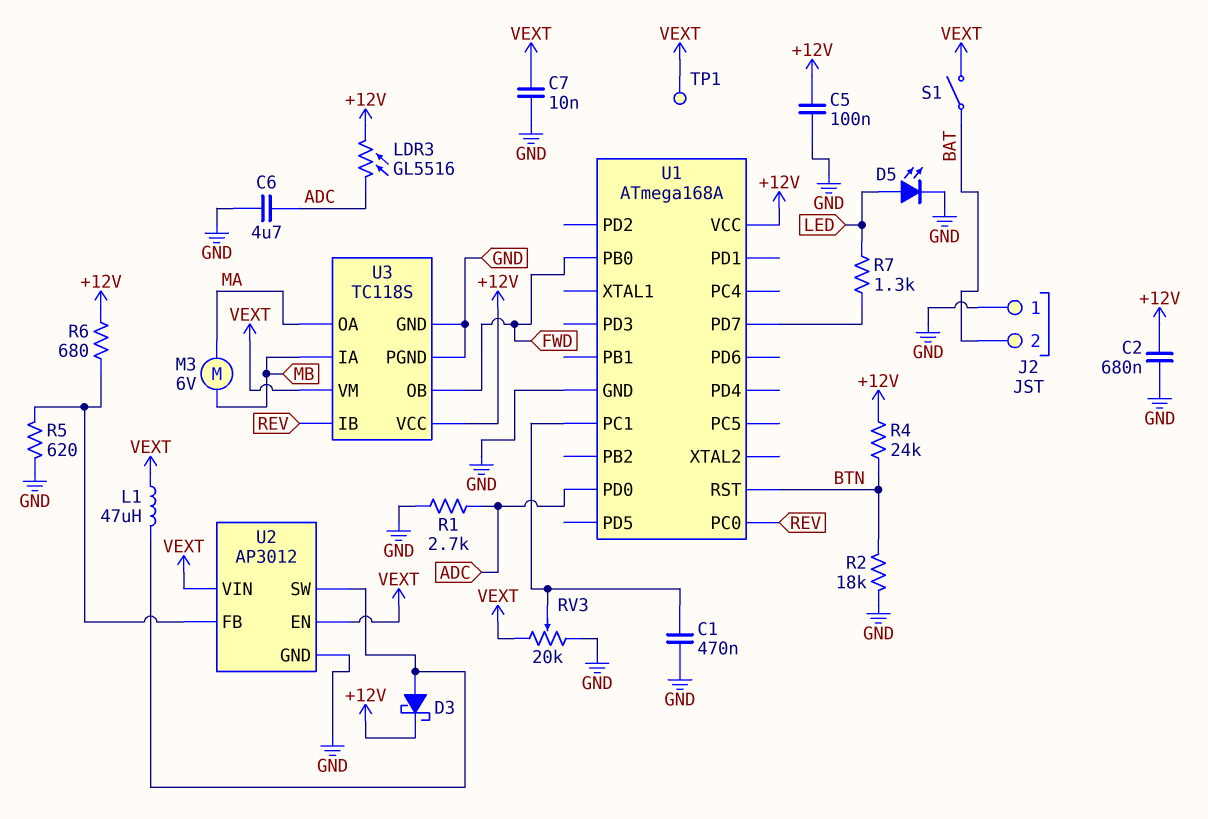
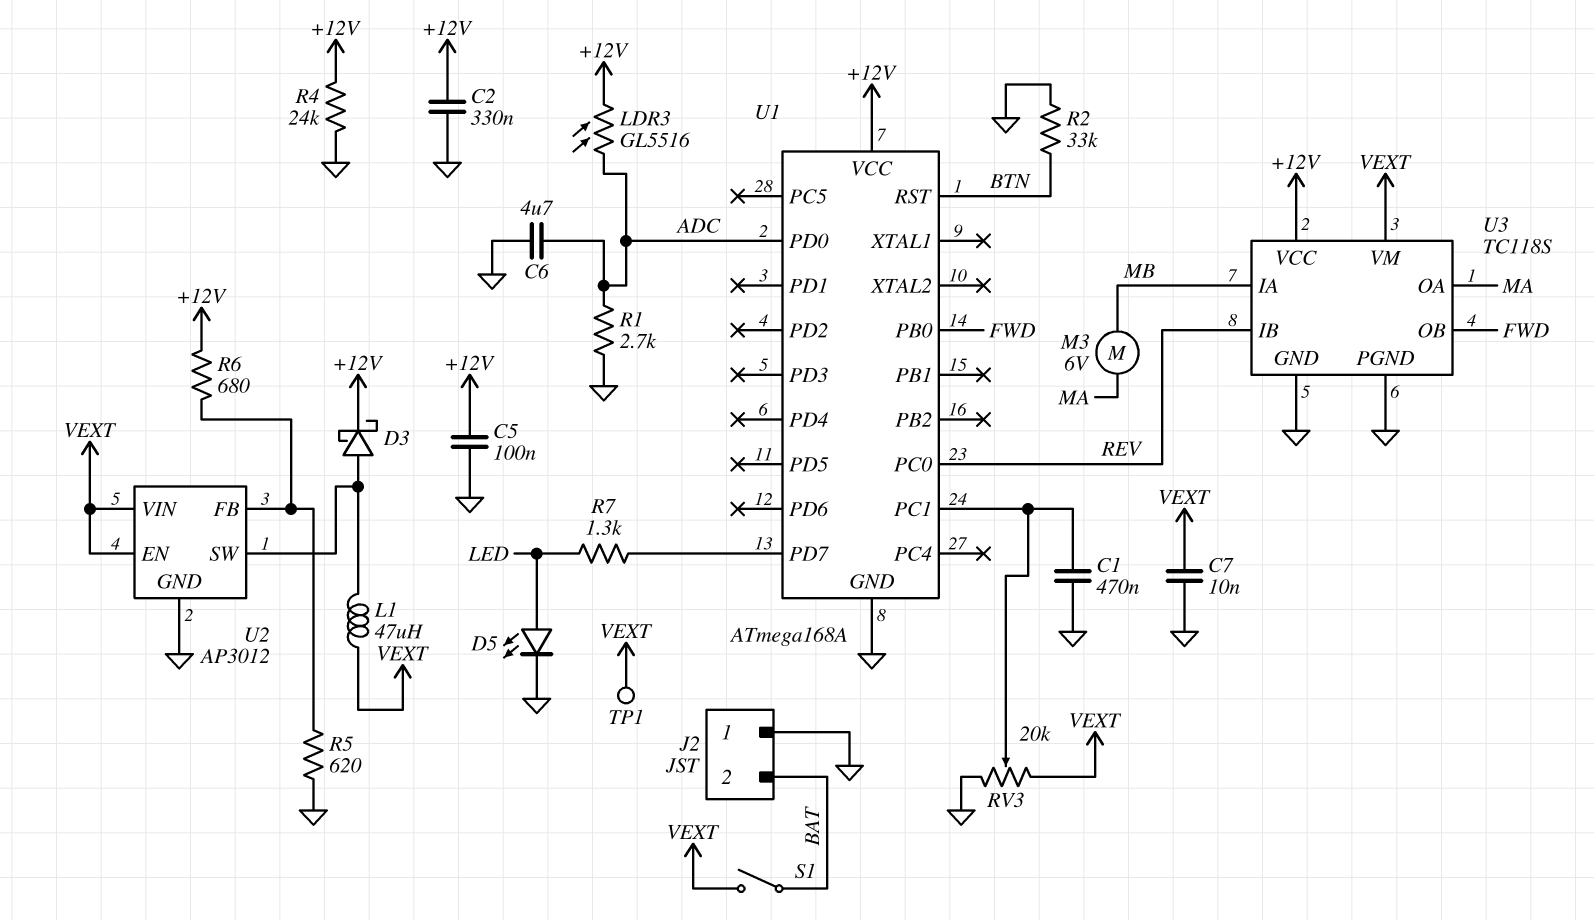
C2: 680nF (+12V, GND) -> 330nF (+12V, GND)
R2: 18k (BTN, GND) -> 33k (BTN, GND)
R4: 24k (+12V, BTN) -> 24k (+12V, GND)

